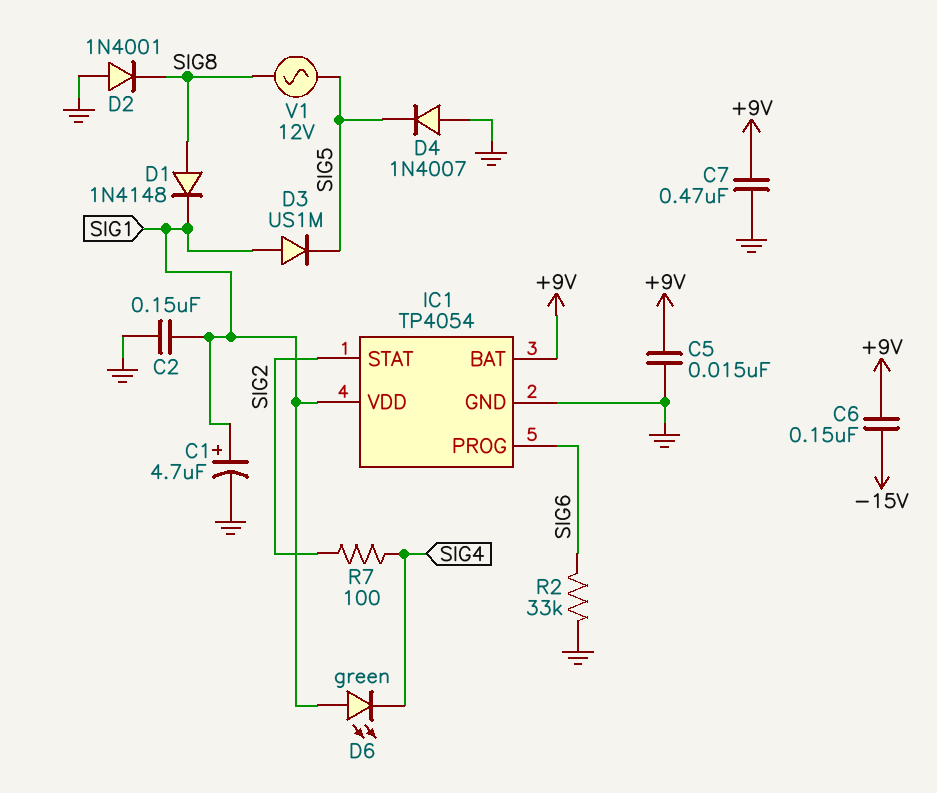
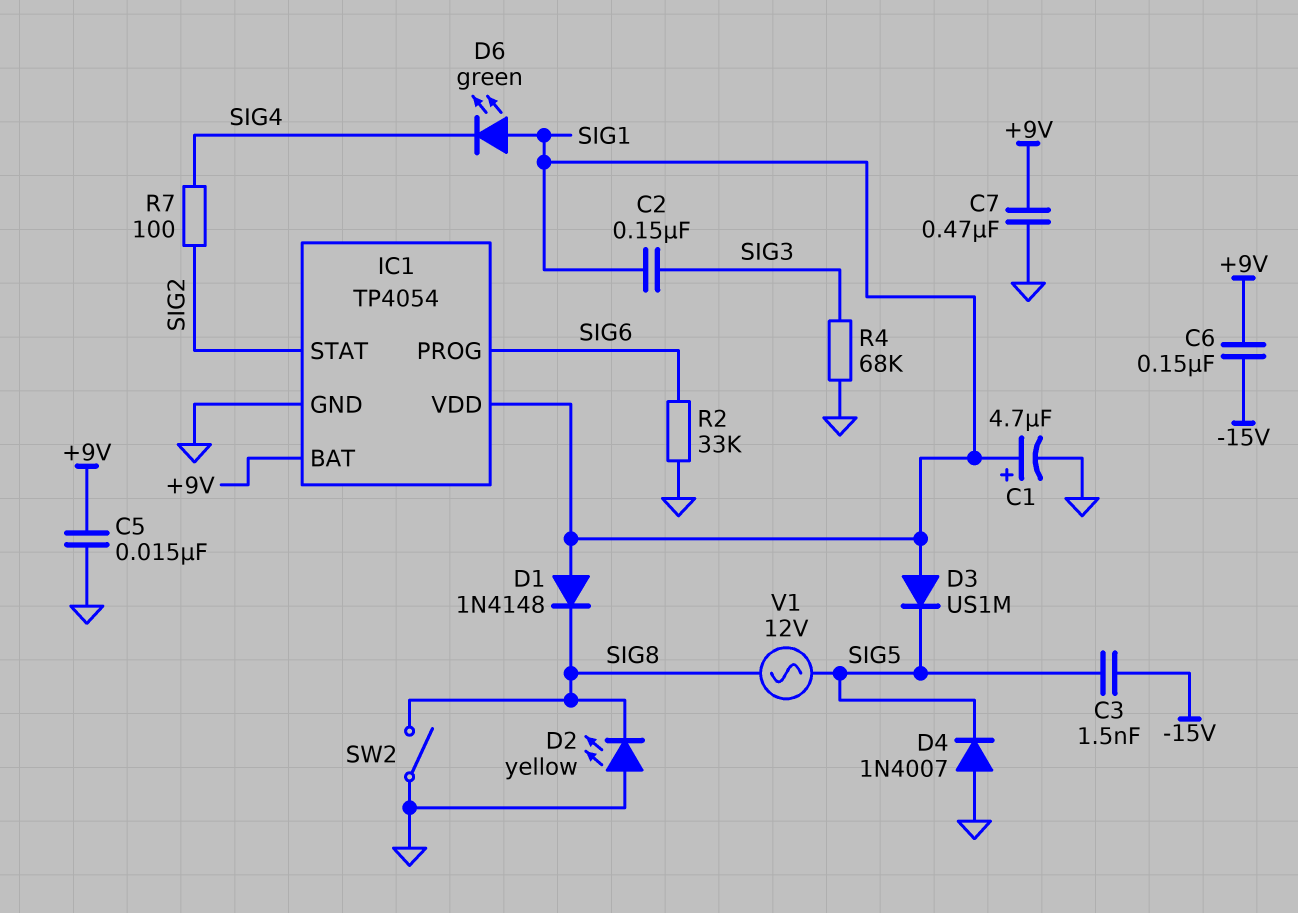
C2: 150nF (GND, SIG1) -> 150nF (SIG1, SIG3)
C3: none -> 1.5nF (-15V, SIG5)
D1: diode 1N4148 (A SIG8, K SIG1) -> diode 1N4148 (A SIG1, K SIG8)
D2: diode 1N4001 (A GND, K SIG8) -> LED yellow (A GND, K SIG8)
R4: none -> 68k (GND, SIG3)
SW2: none -> switch (GND, SIG8)

